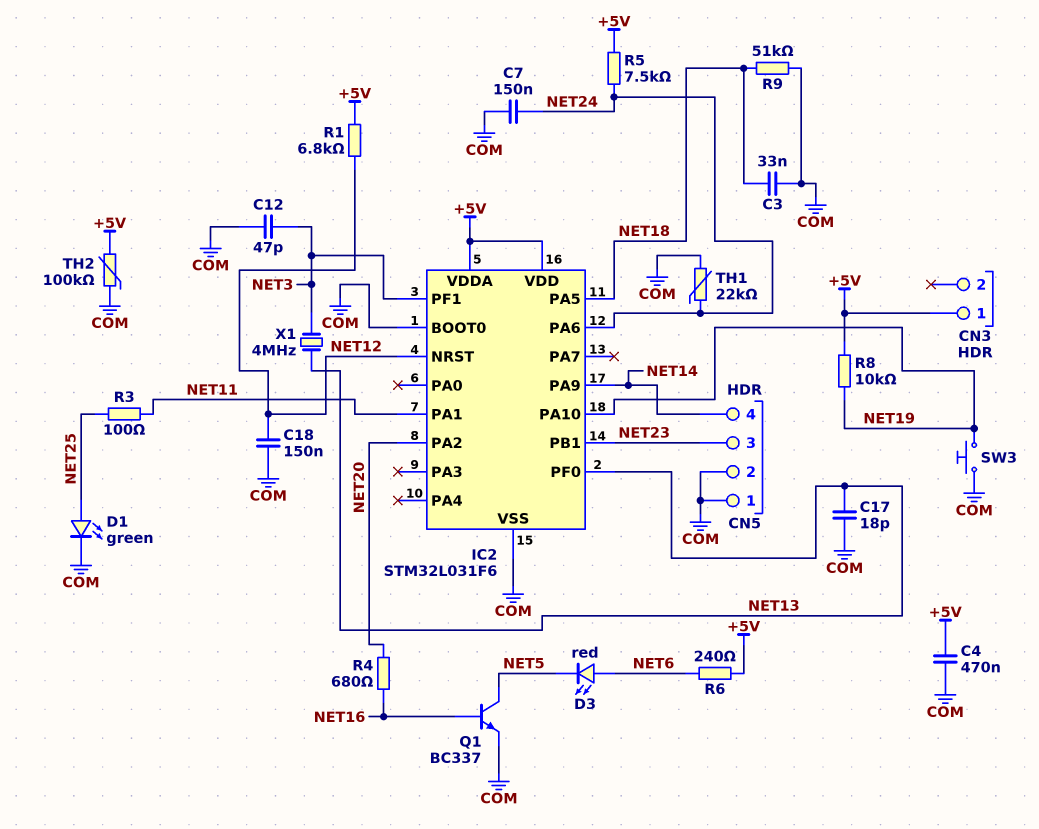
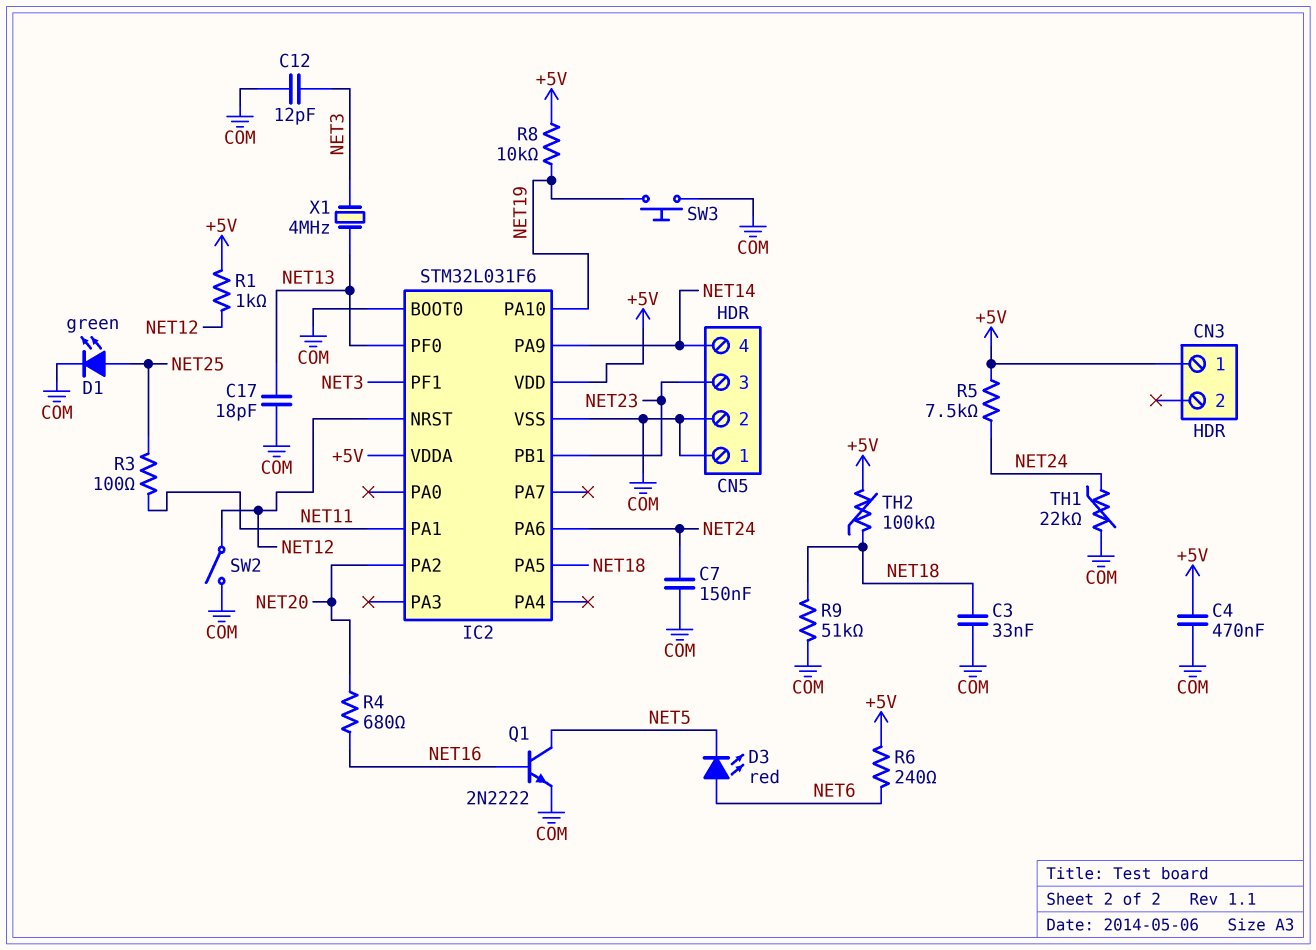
C12: 47pF (COM, NET3) -> 12pF (COM, NET3)
C18: 150nF (COM, NET12) -> none
Q1: NPN BC337 (B NET16, C NET5, E COM) -> NPN 2N2222 (B NET16, C NET5, E COM)
R1: 6.8k (+5V, NET12) -> 1k (+5V, NET12)
SW2: none -> switch (COM, NET12)
TH2: 100k (+5V, COM) -> 100k (+5V, NET18)

